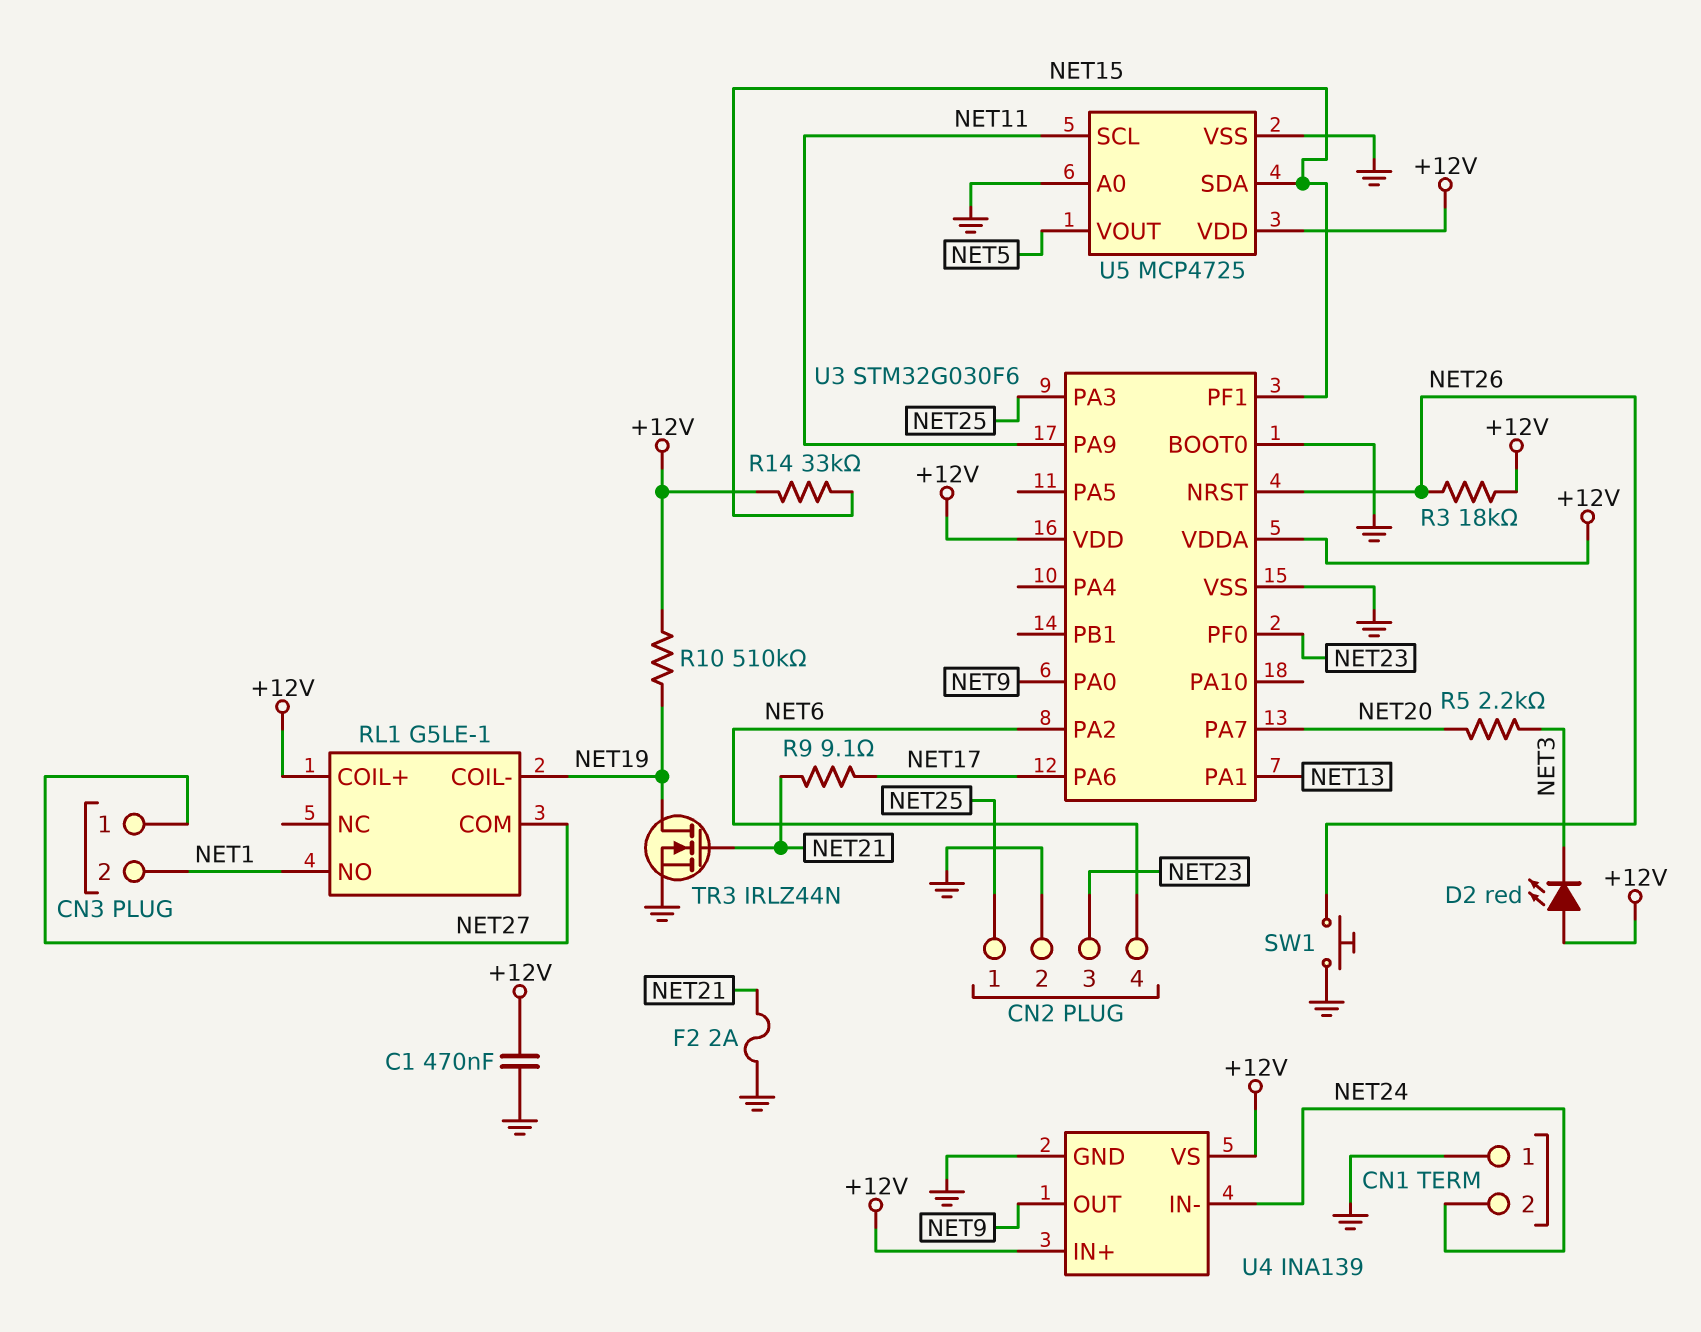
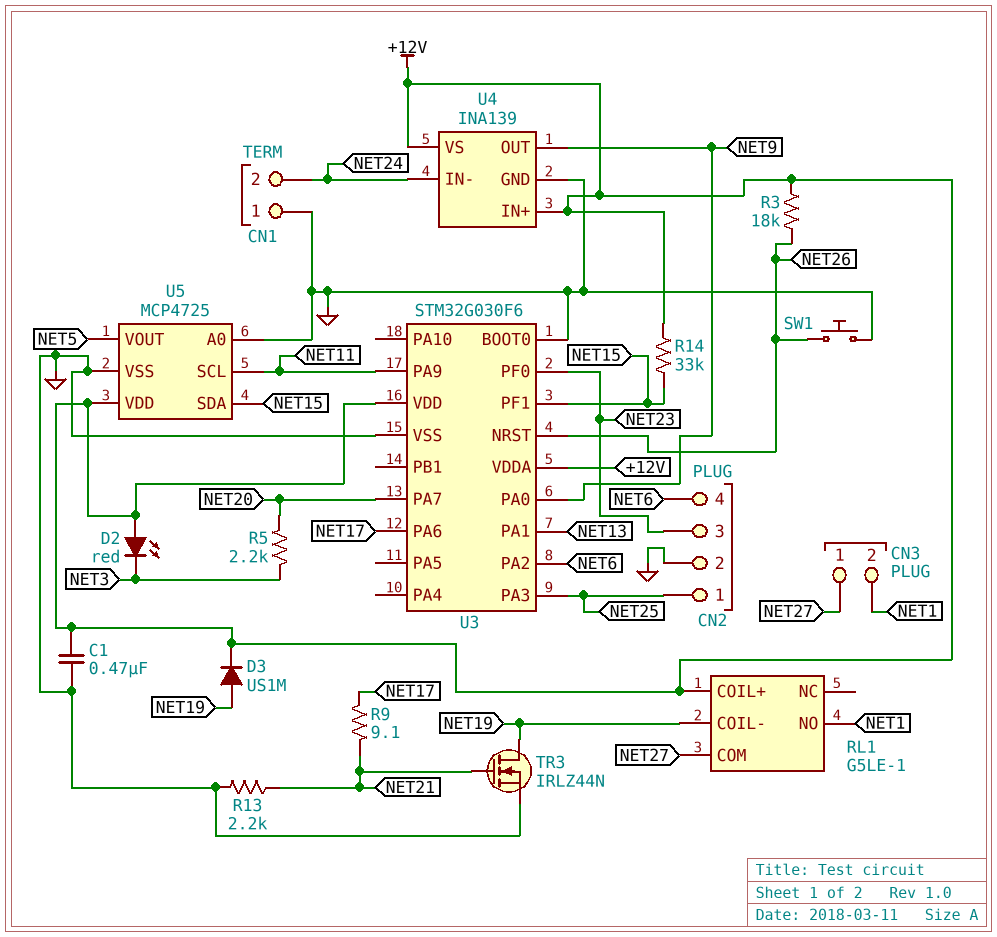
D3: none -> diode US1M (A NET19, K +12V)
F2: 2A (GND, NET21) -> none
R10: 510k (+12V, NET19) -> none
R13: none -> 2.2k (GND, NET21)

